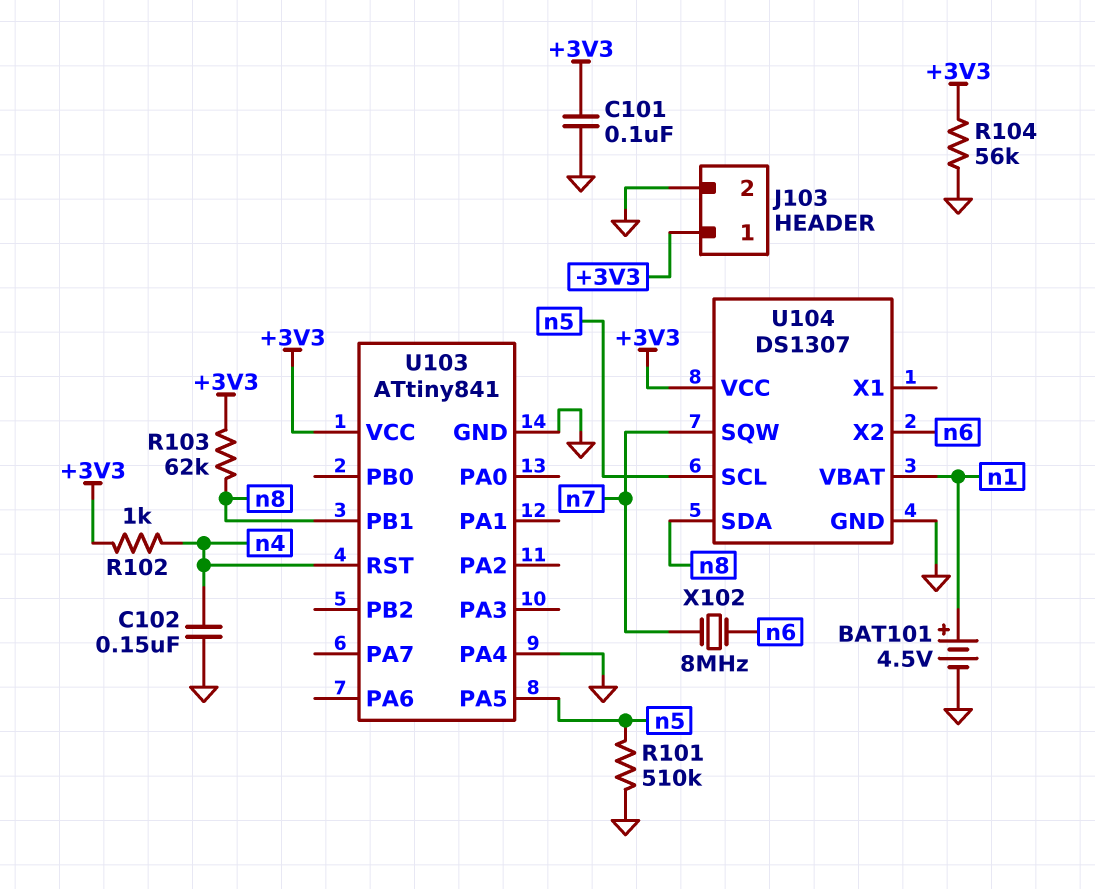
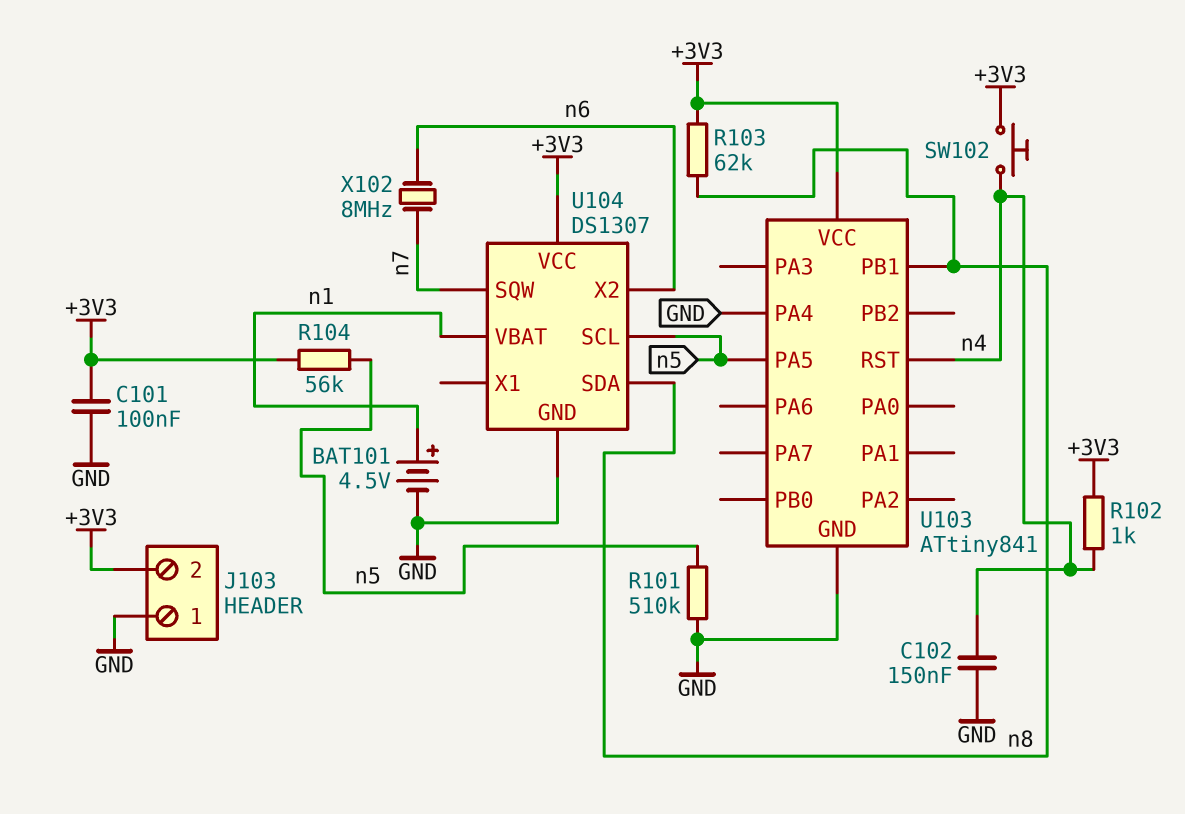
J103 pin 1: +3V3 -> GND
J103 pin 2: GND -> +3V3
R104: 56k (+3V3, GND) -> 56k (+3V3, n5)
SW102: none -> button (+3V3, n4)

